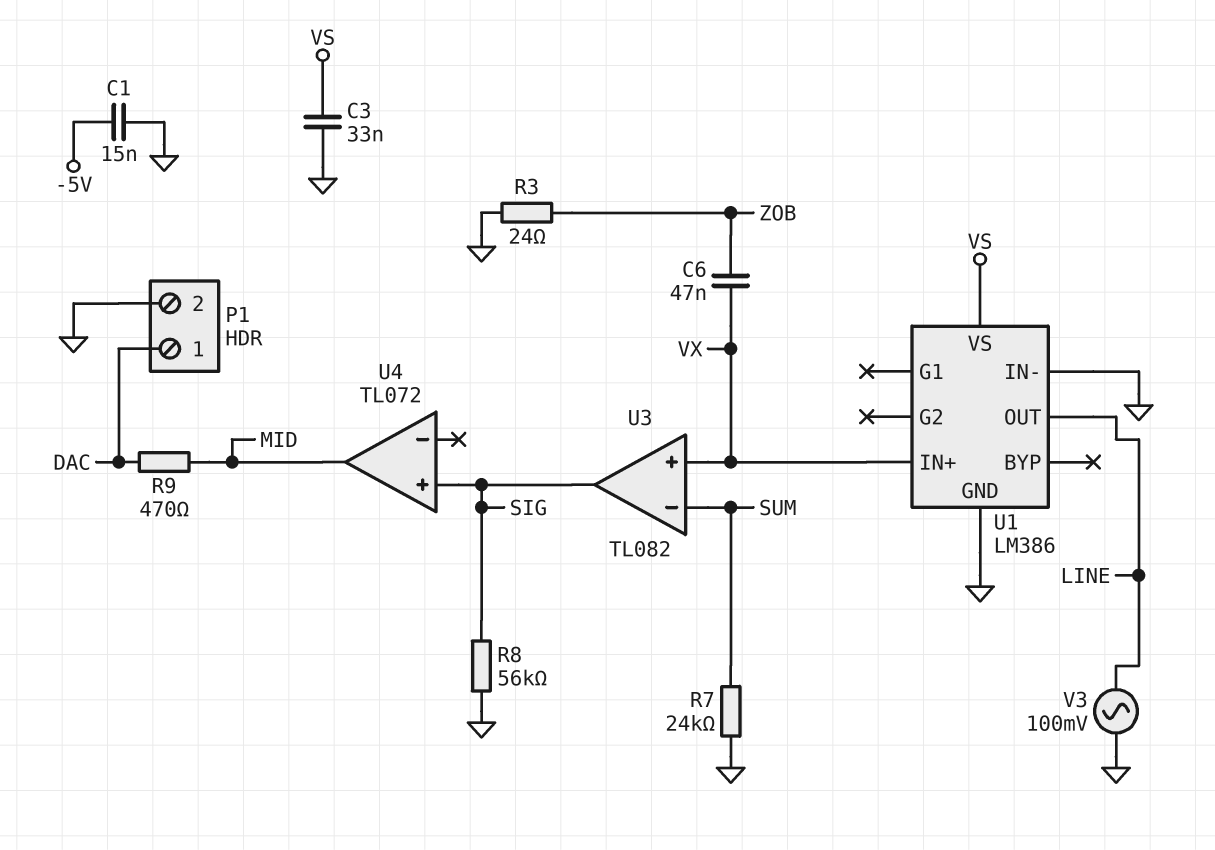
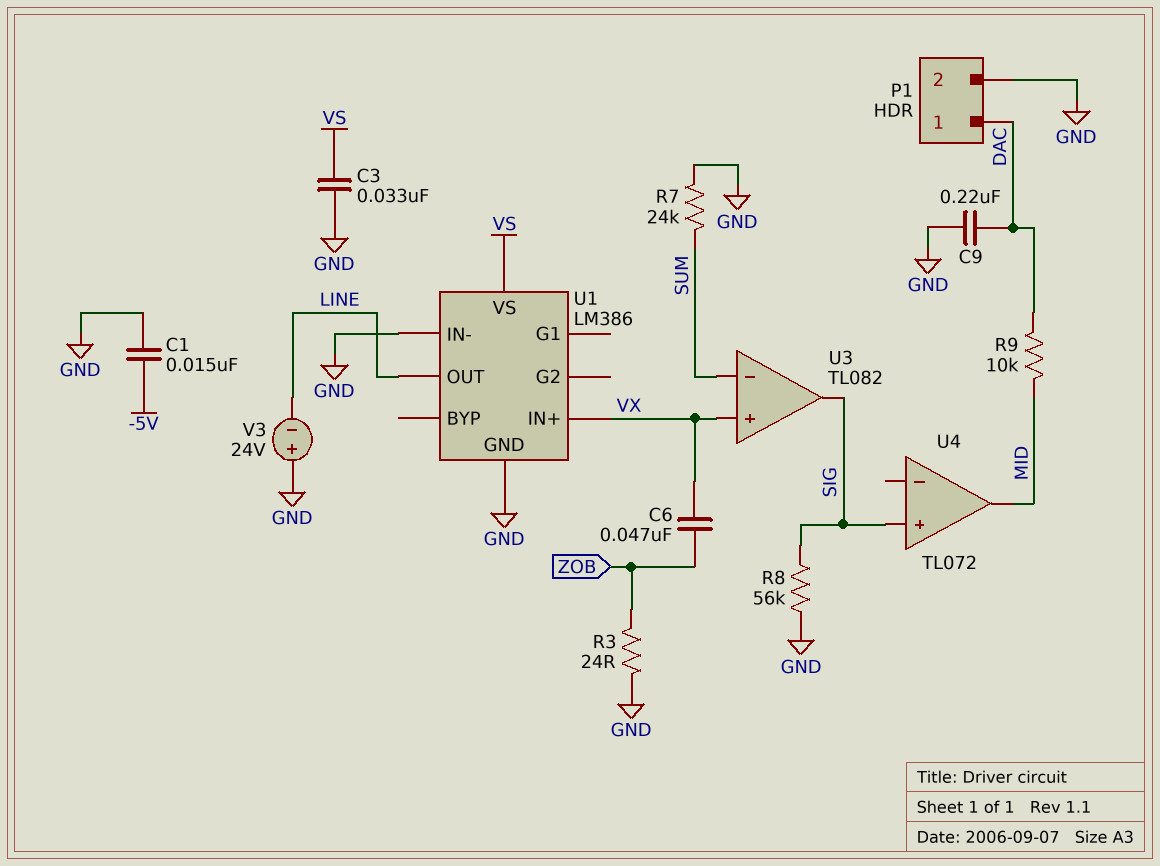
C9: none -> 220nF (DAC, GND)
R9: 470 (DAC, MID) -> 10k (DAC, MID)
V3: AC 100mV (GND, LINE) -> 24V (plus GND, minus LINE)

